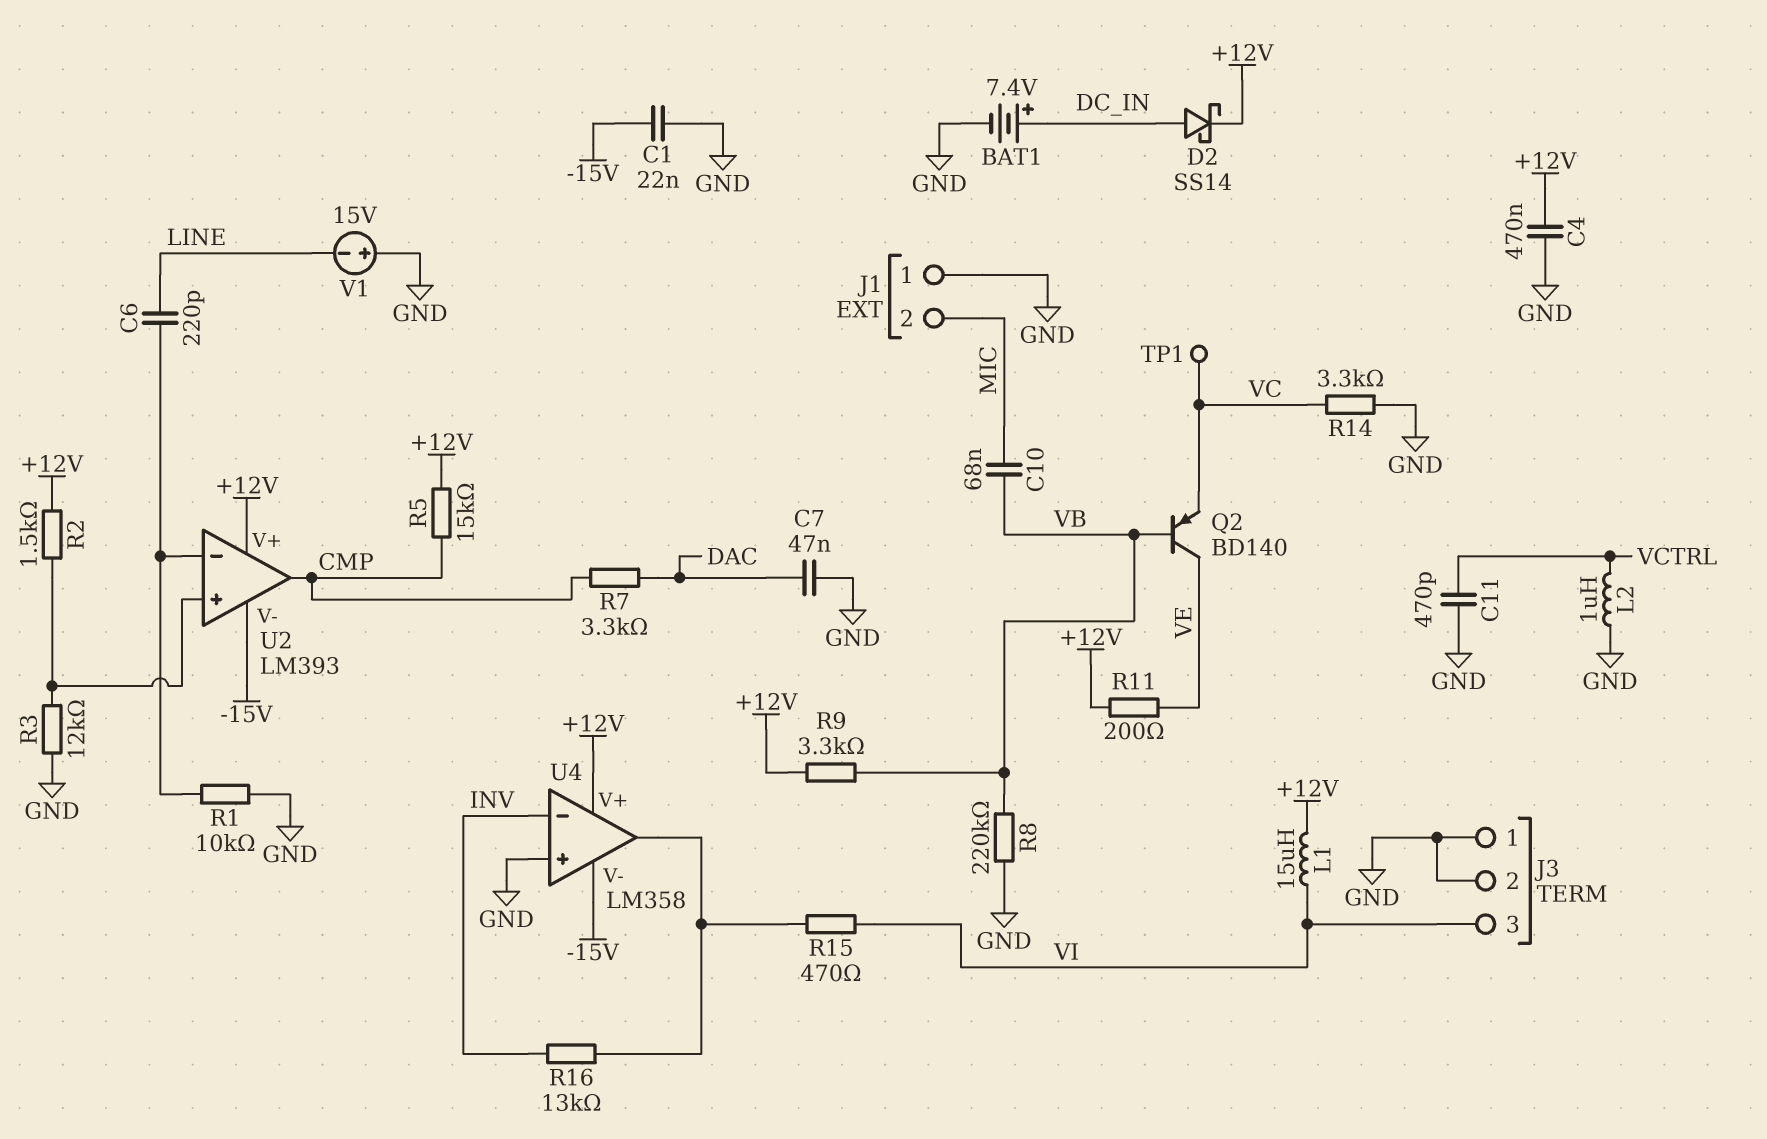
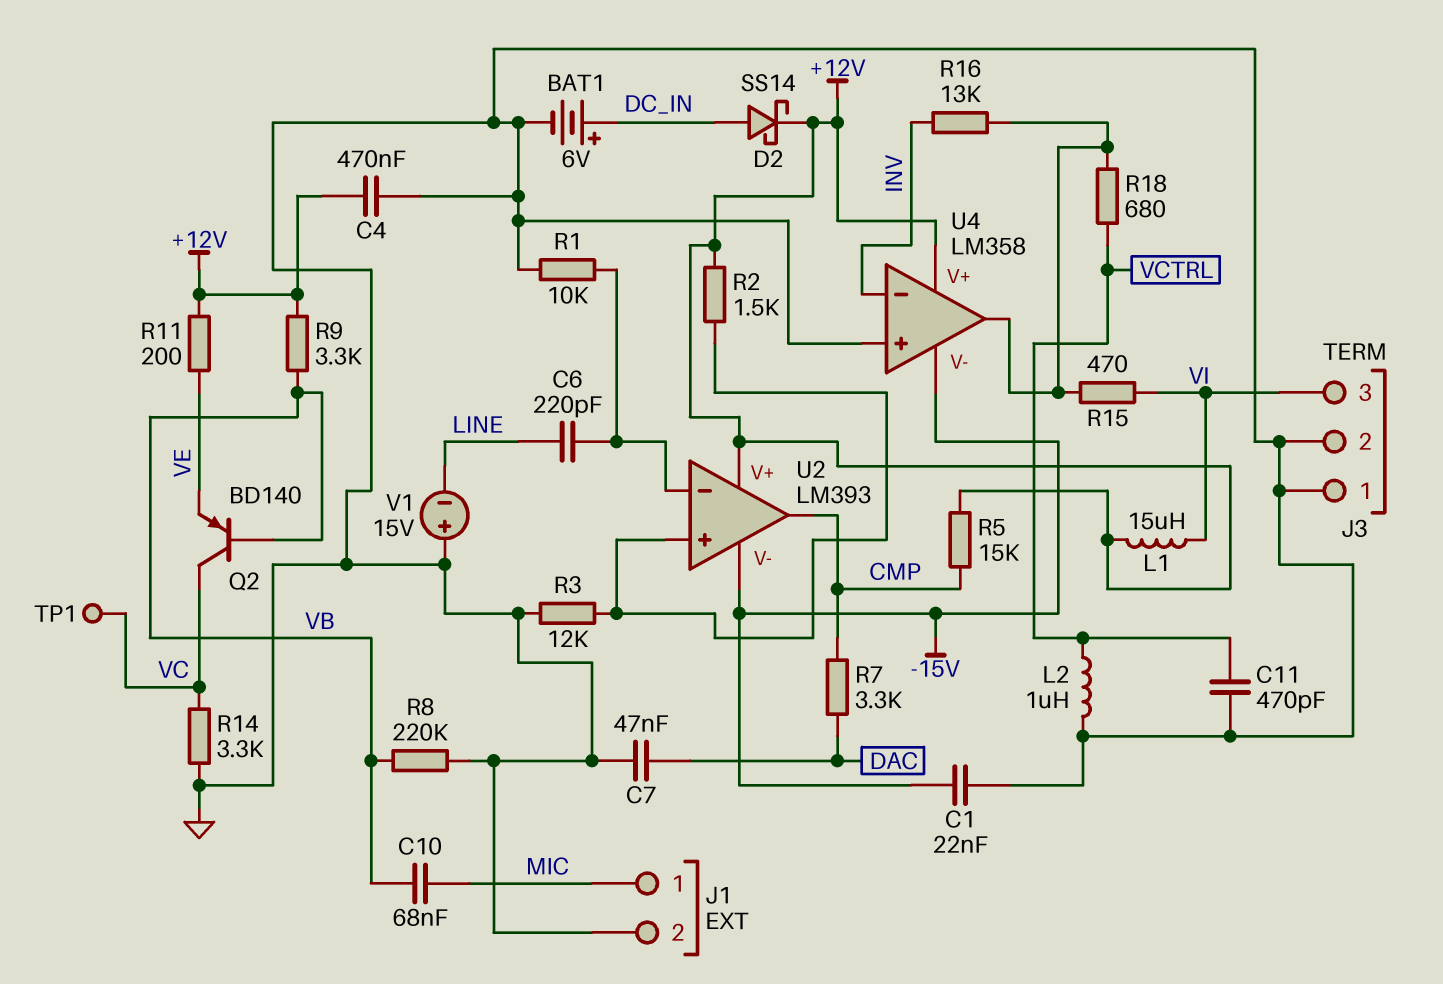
BAT1: 7.4V (plus DC_IN, minus GND) -> 6V (plus DC_IN, minus GND)
J1 pin 1: GND -> MIC
J1 pin 2: MIC -> GND
Q2: PNP BD140 (B VB, C VE, E VC) -> PNP BD140 (B VB, C VC, E VE)
R18: none -> 680 (U4/out, VCTRL)

